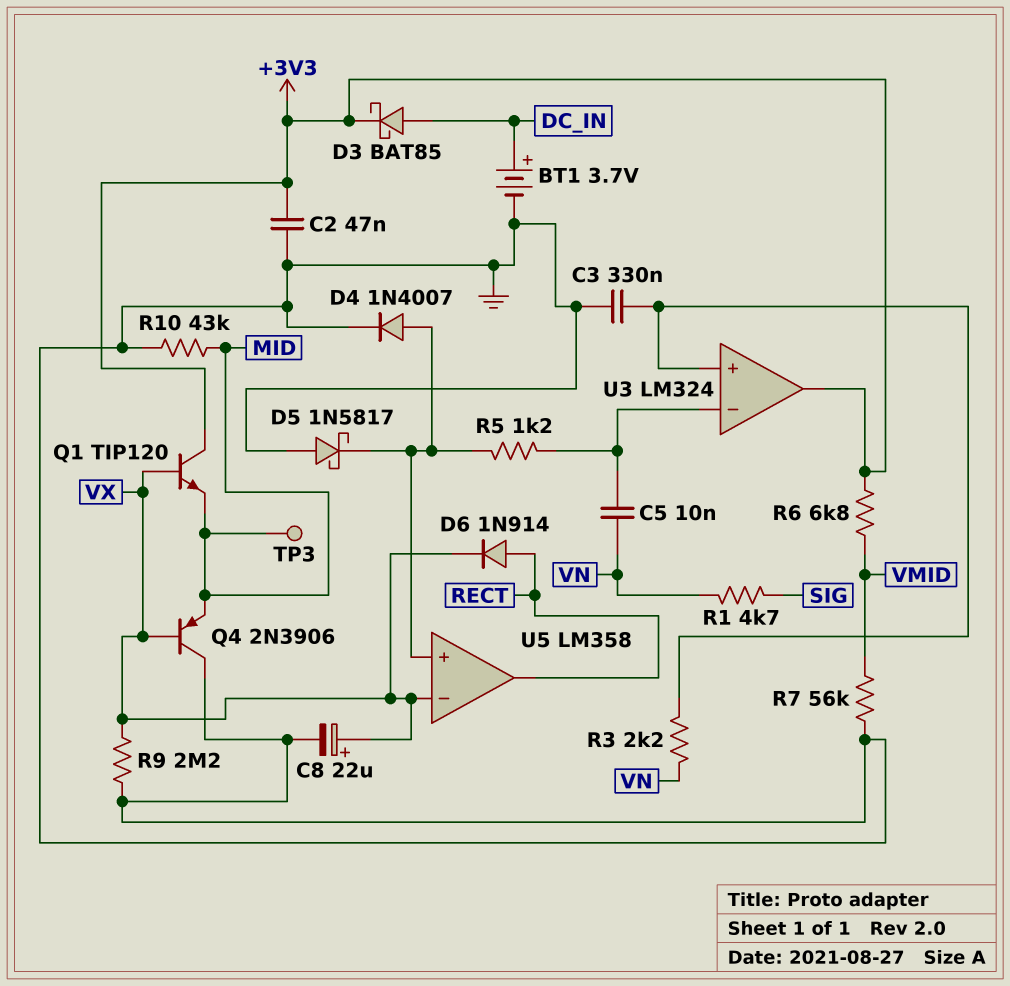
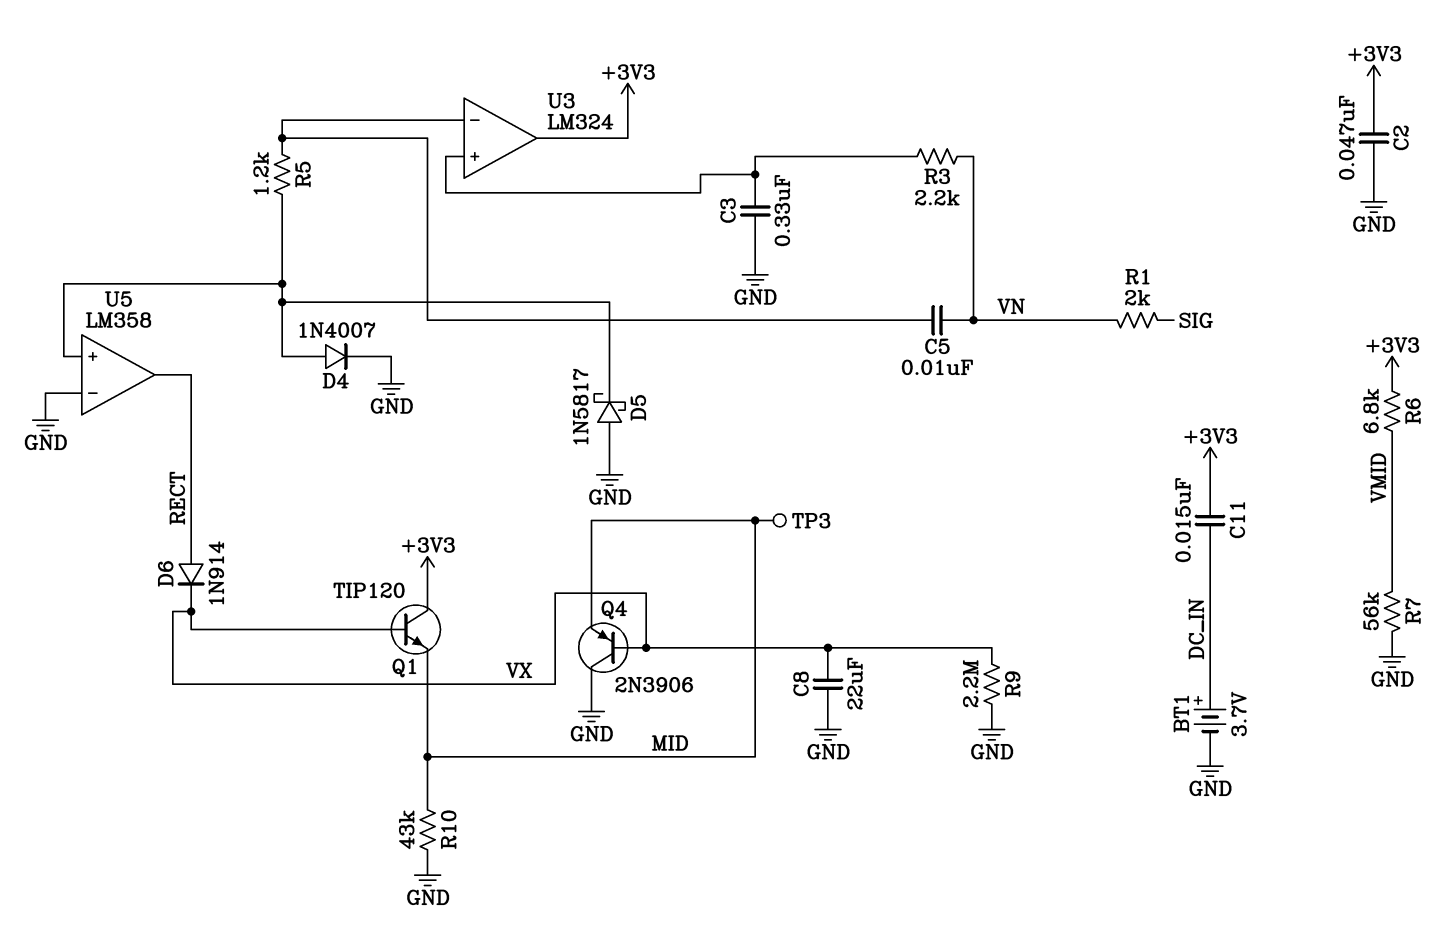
C8: 22uF (plus VX, minus GND) -> 22uF (GND, VX)
C11: none -> 15nF (+3V3, DC_IN)
D3: schottky BAT85 (A DC_IN, K +3V3) -> none
R1: 4.7k (SIG, VN) -> 2k (SIG, VN)
U5 pin in-: VX -> GND

